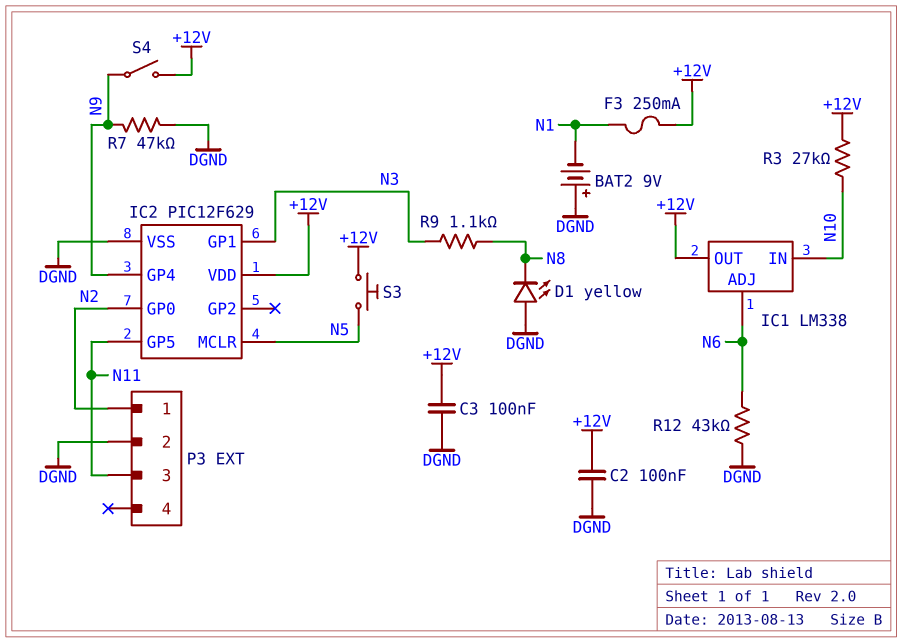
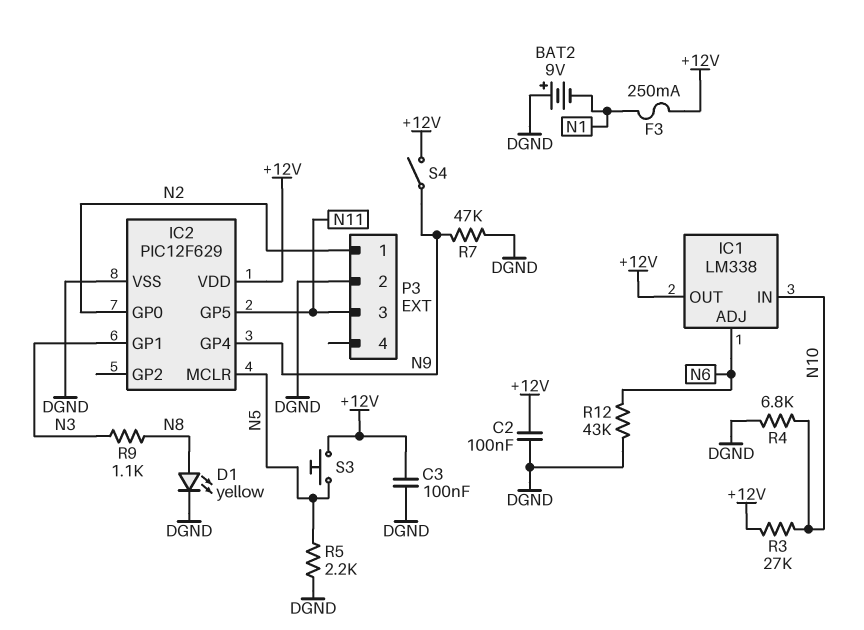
D1: LED yellow (A DGND, K N8) -> LED yellow (A N8, K DGND)
R4: none -> 6.8k (DGND, N10)
R5: none -> 2.2k (DGND, N5)

